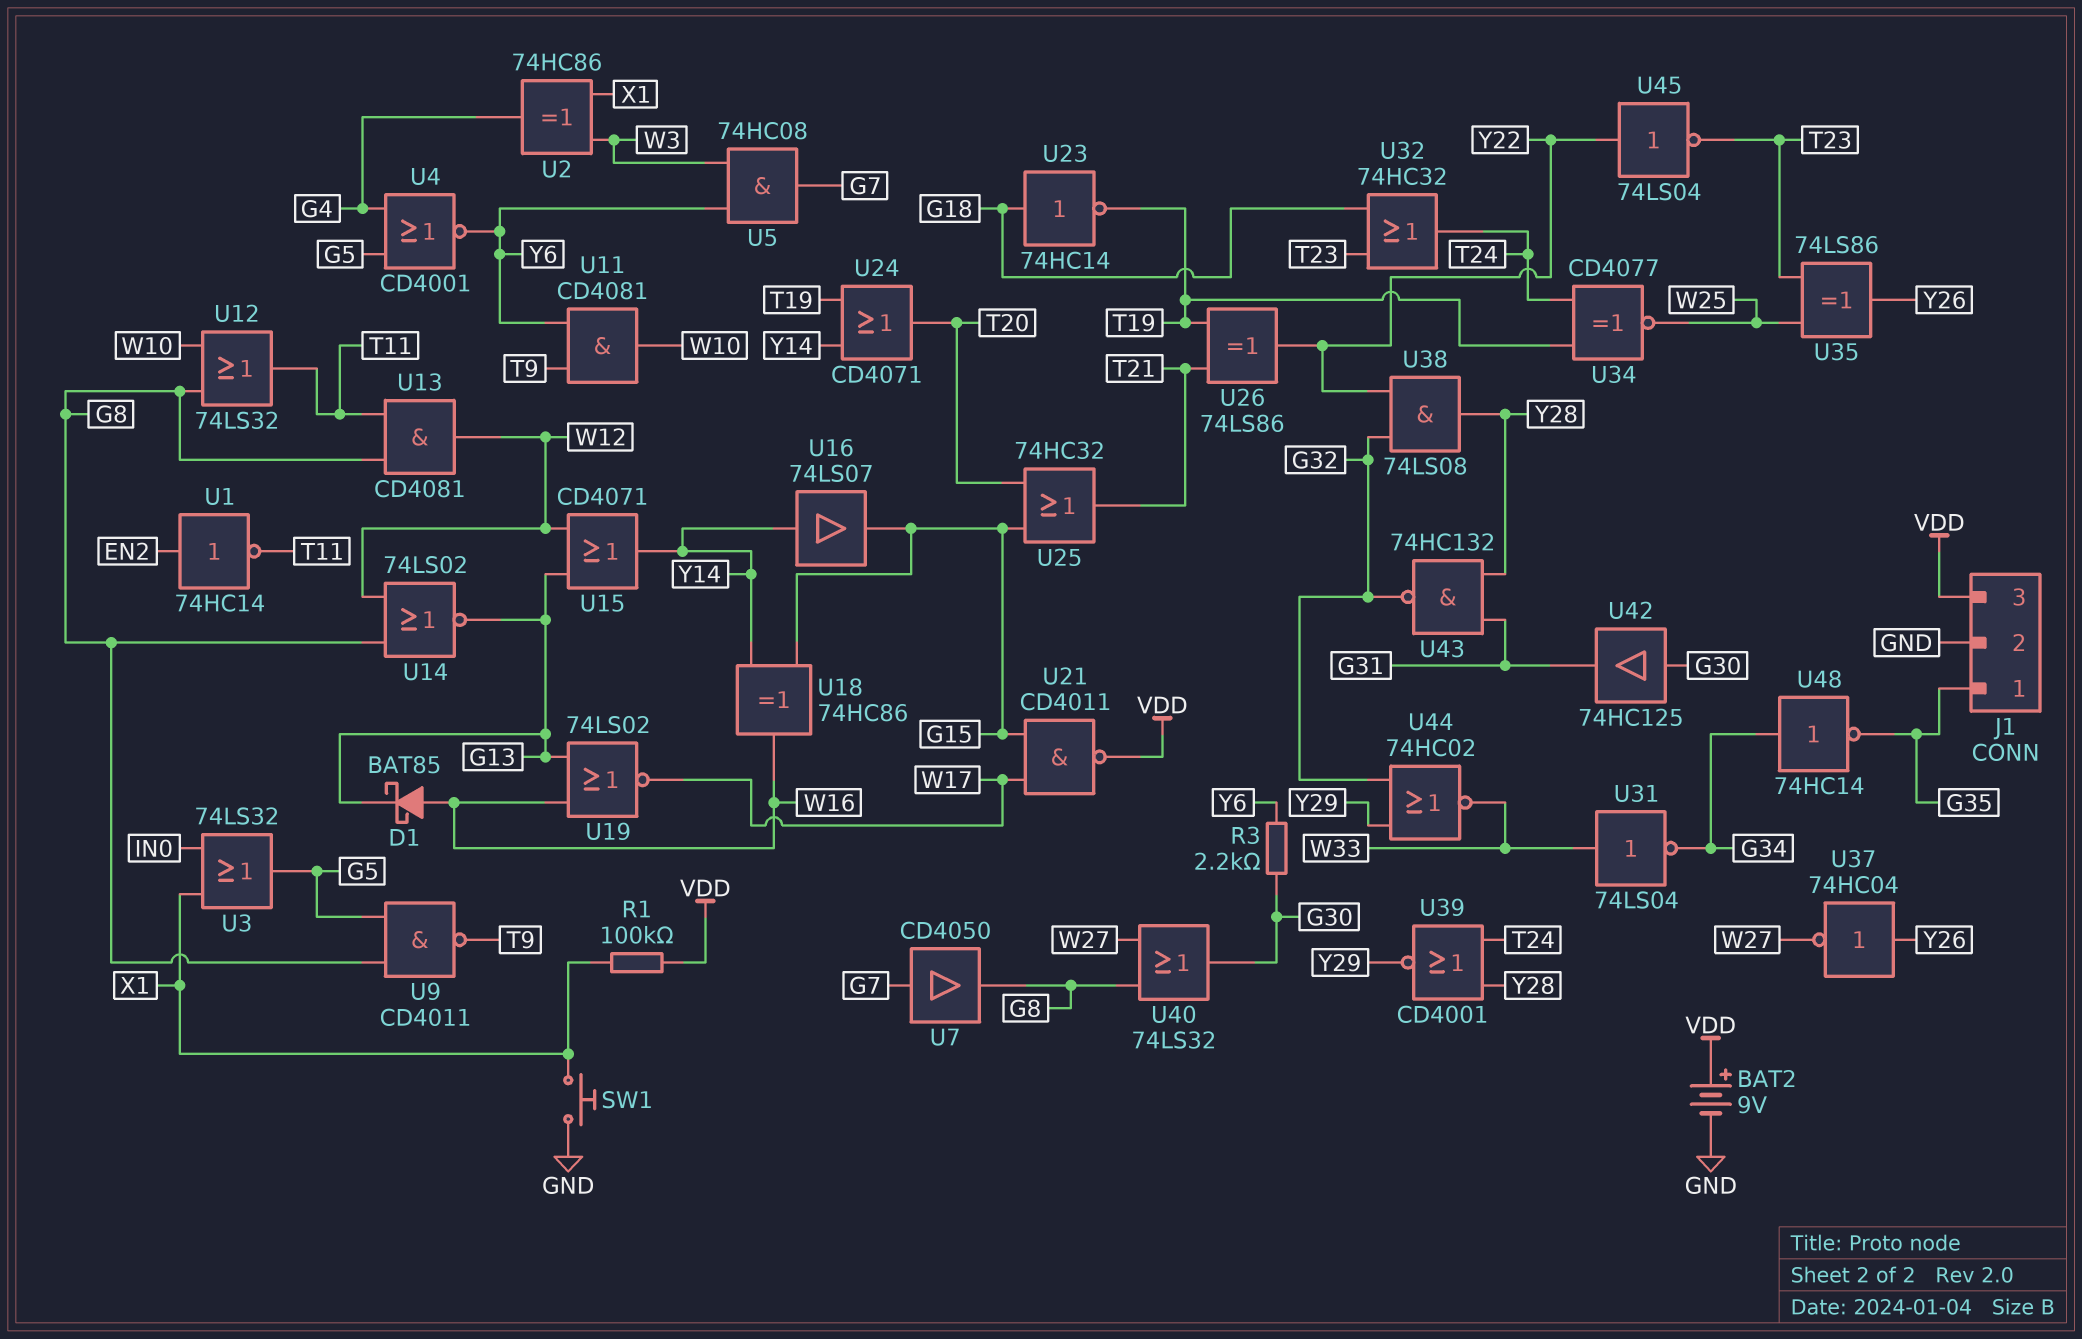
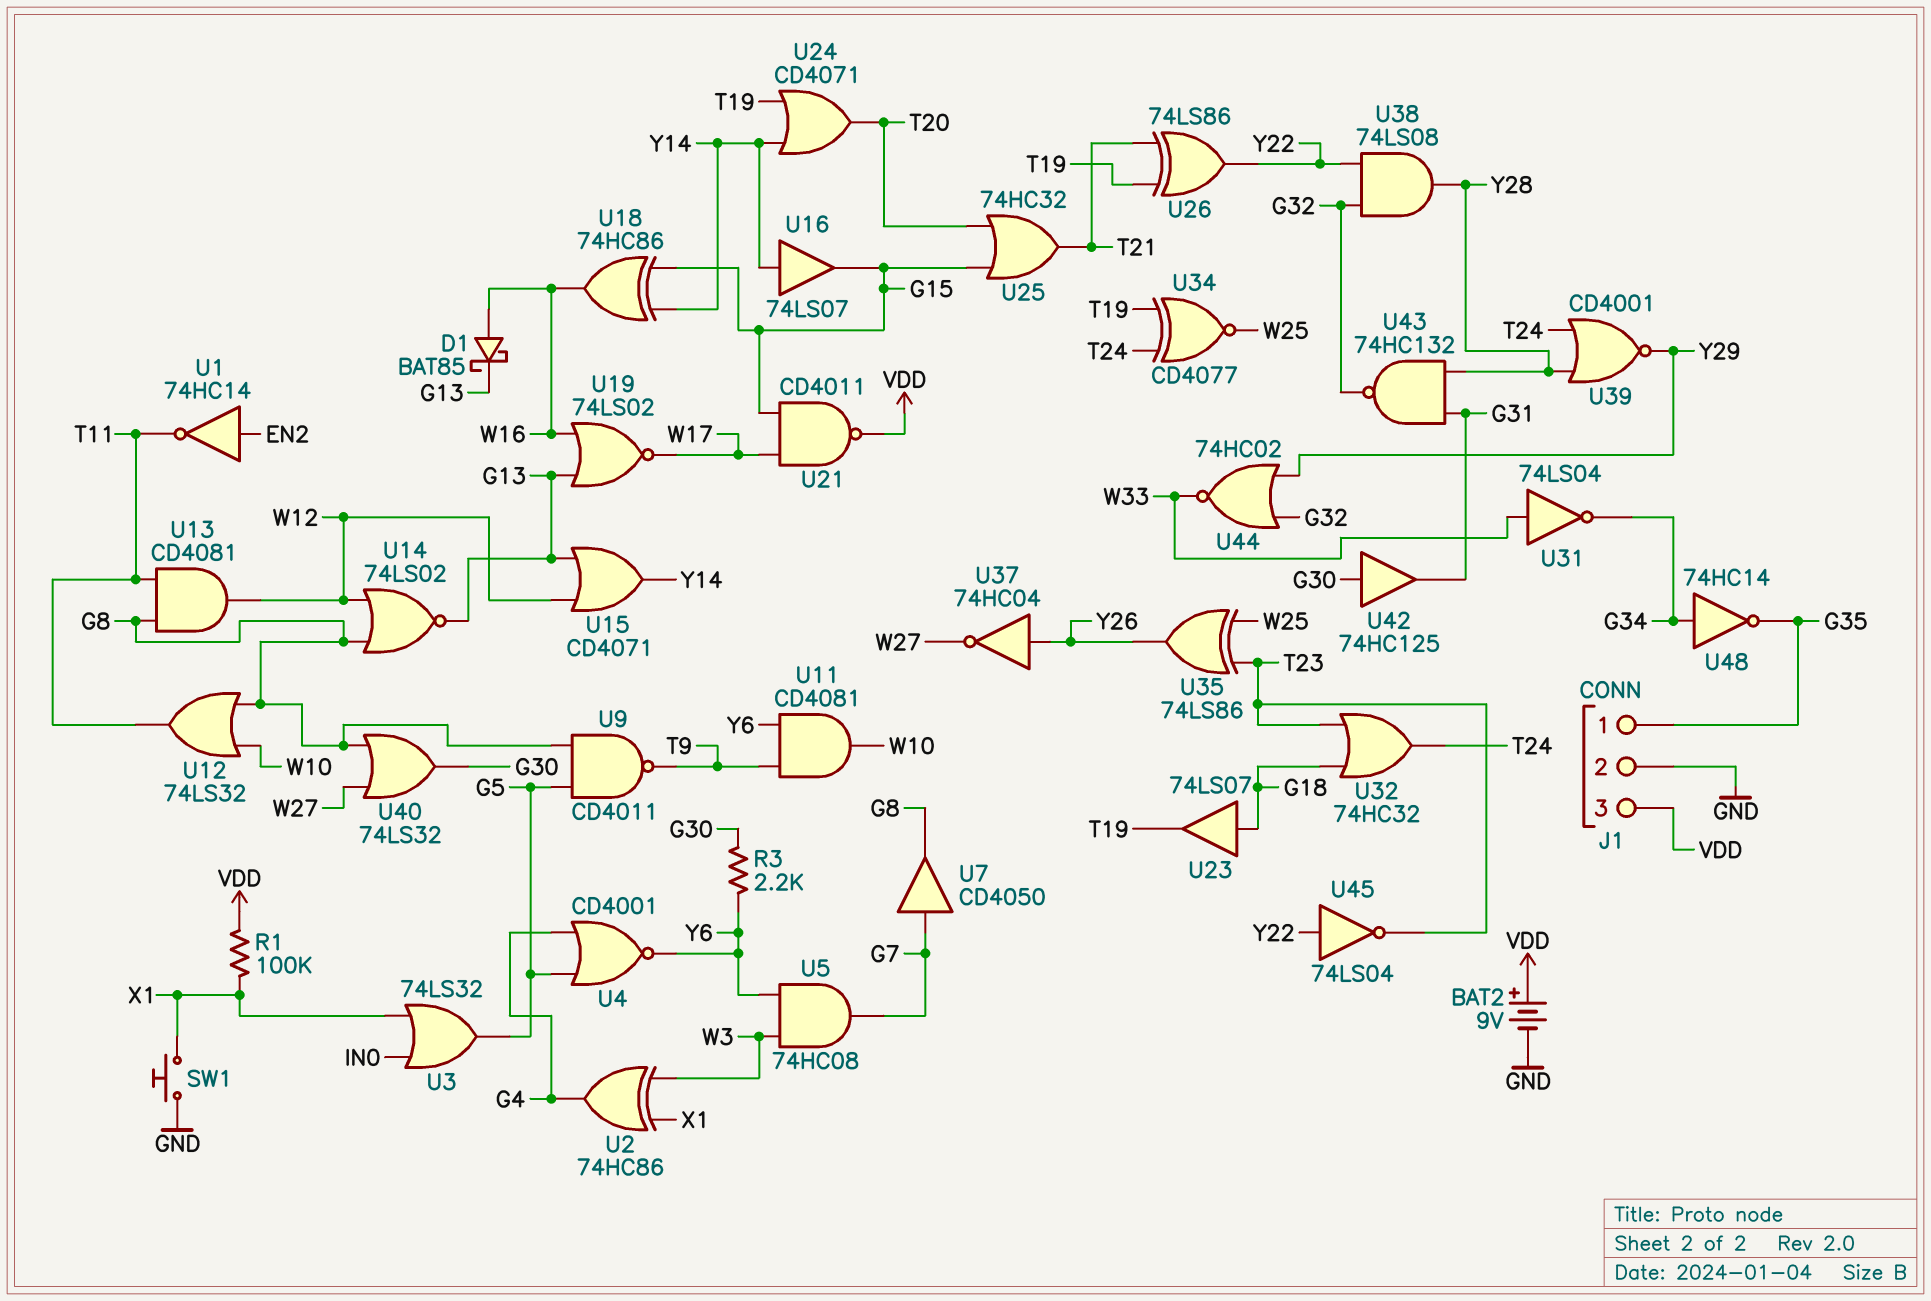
U23: NOT 74HC14 (in G18, out T19) -> buffer 74LS07 (in G18, out T19)

